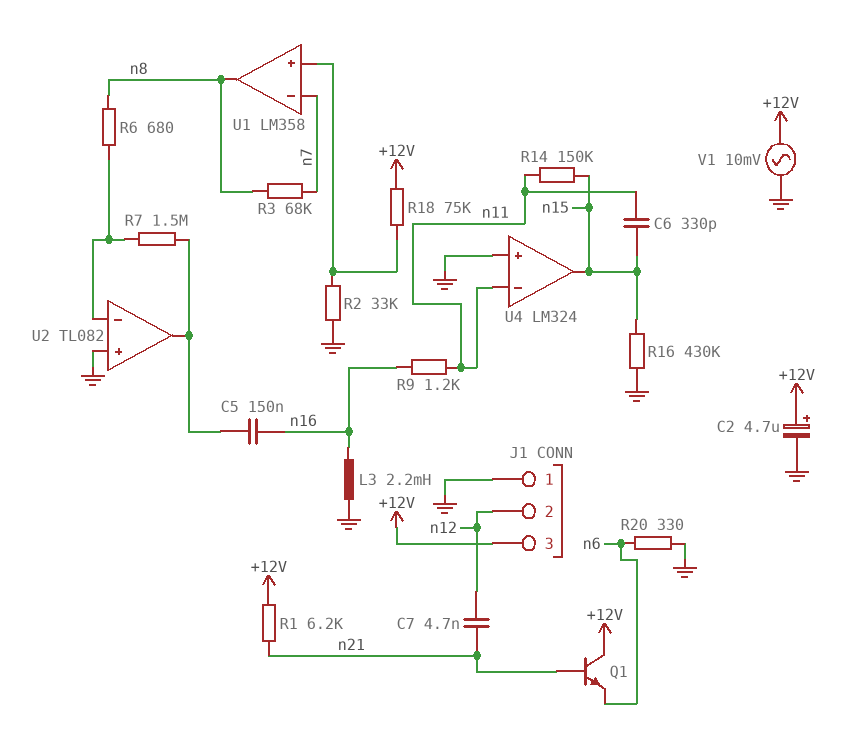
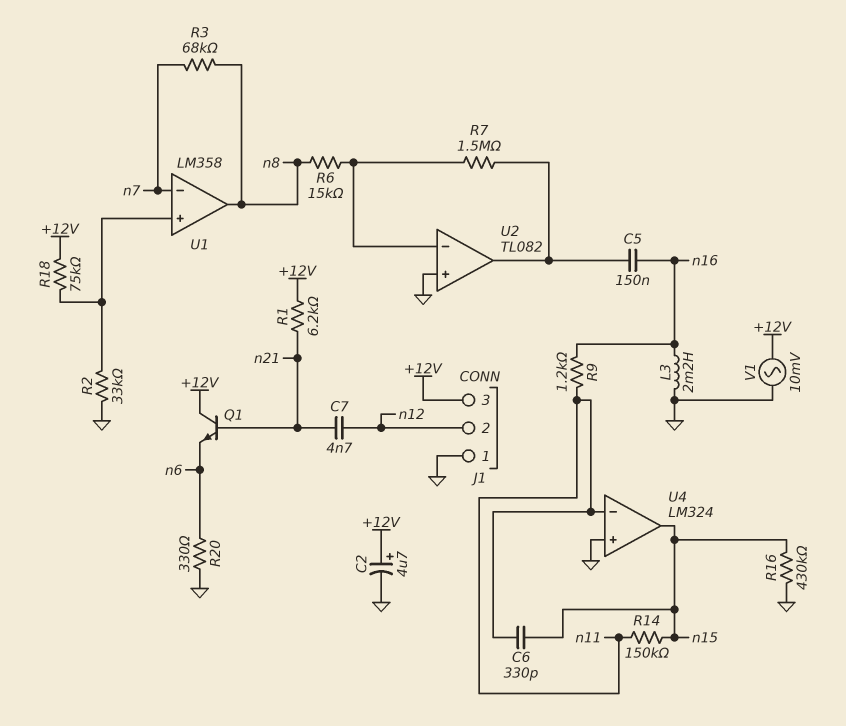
R6: 680 (U2/in-, n8) -> 15k (U2/in-, n8)

